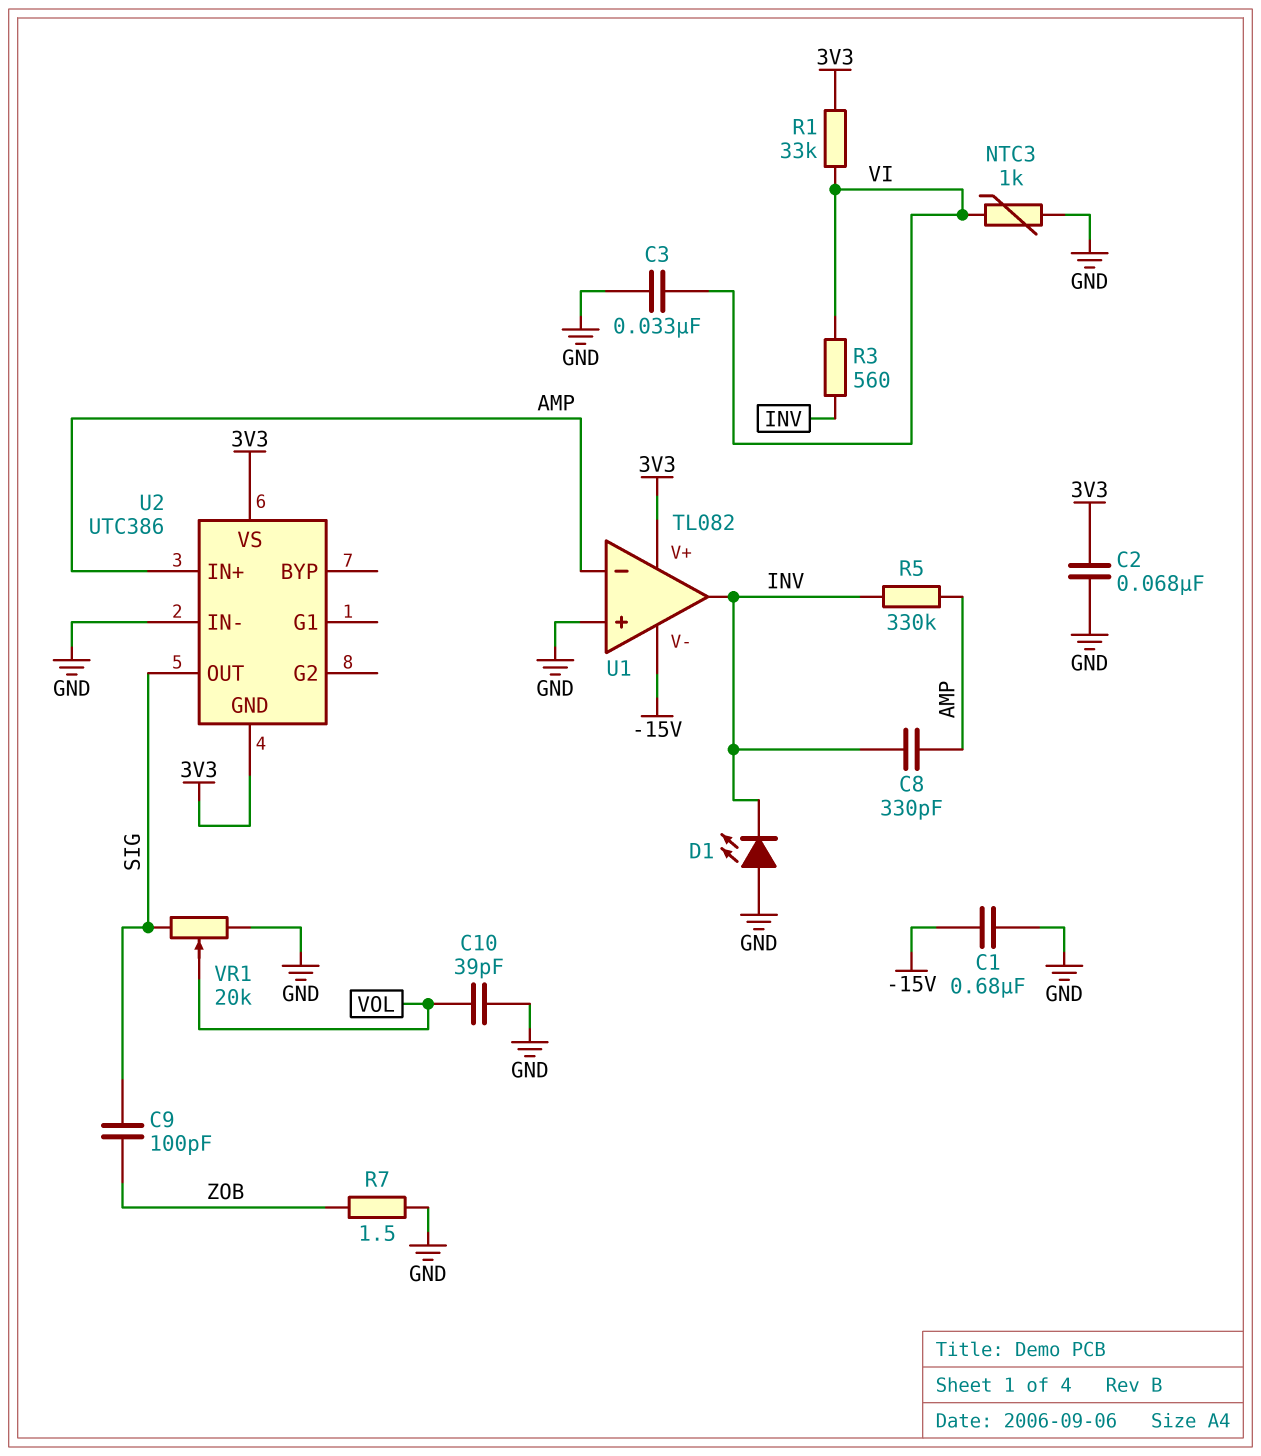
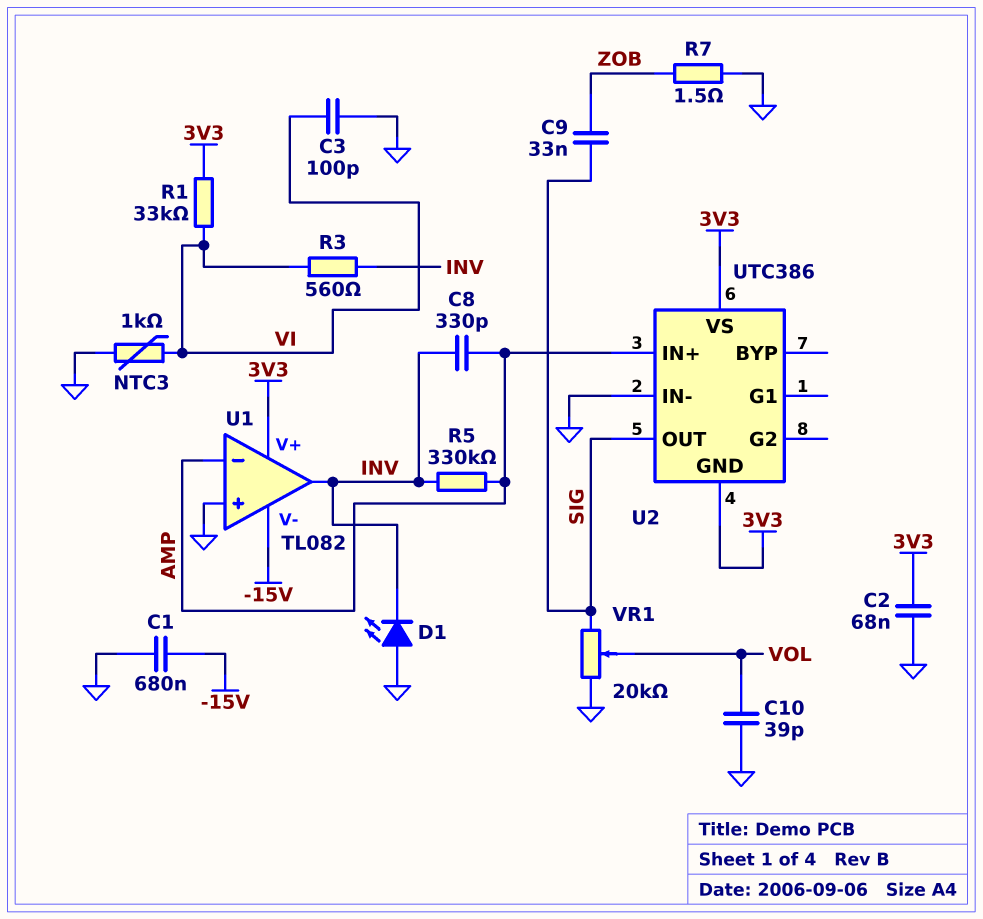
C3: 33nF (GND, VI) -> 100pF (GND, VI)
C9: 100pF (SIG, ZOB) -> 33nF (SIG, ZOB)

